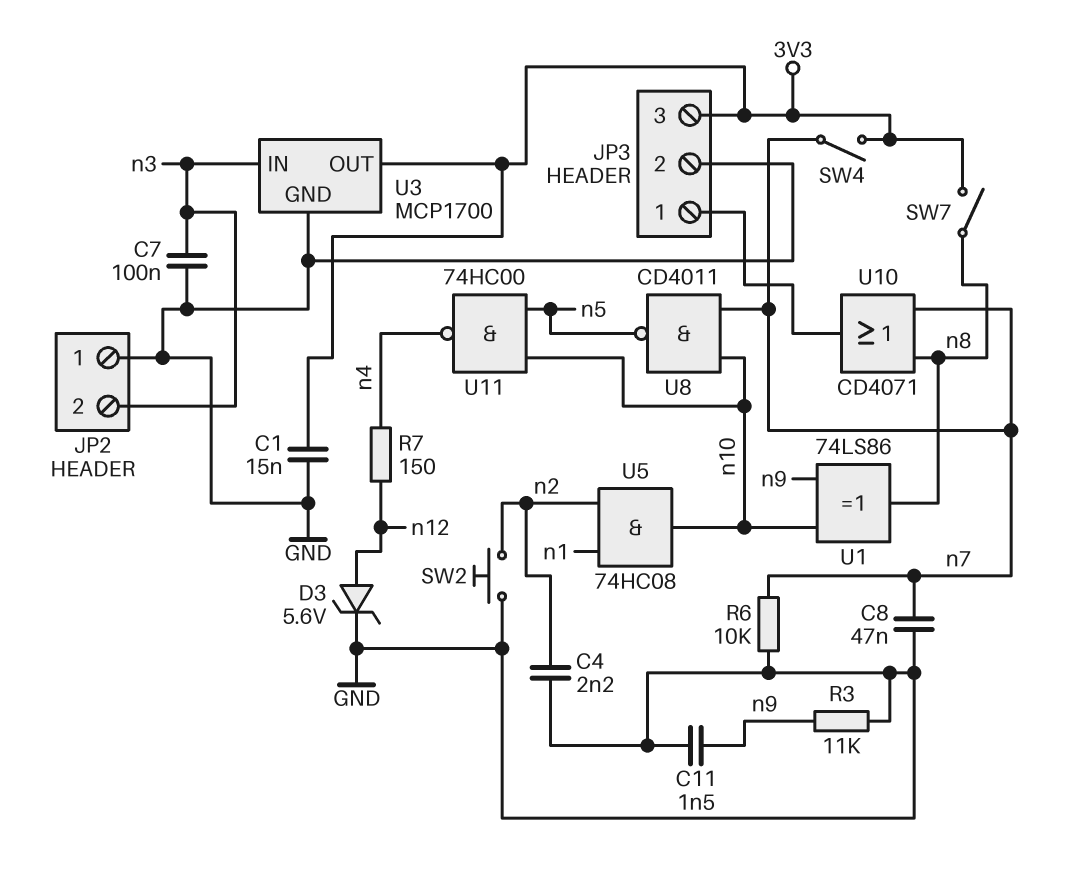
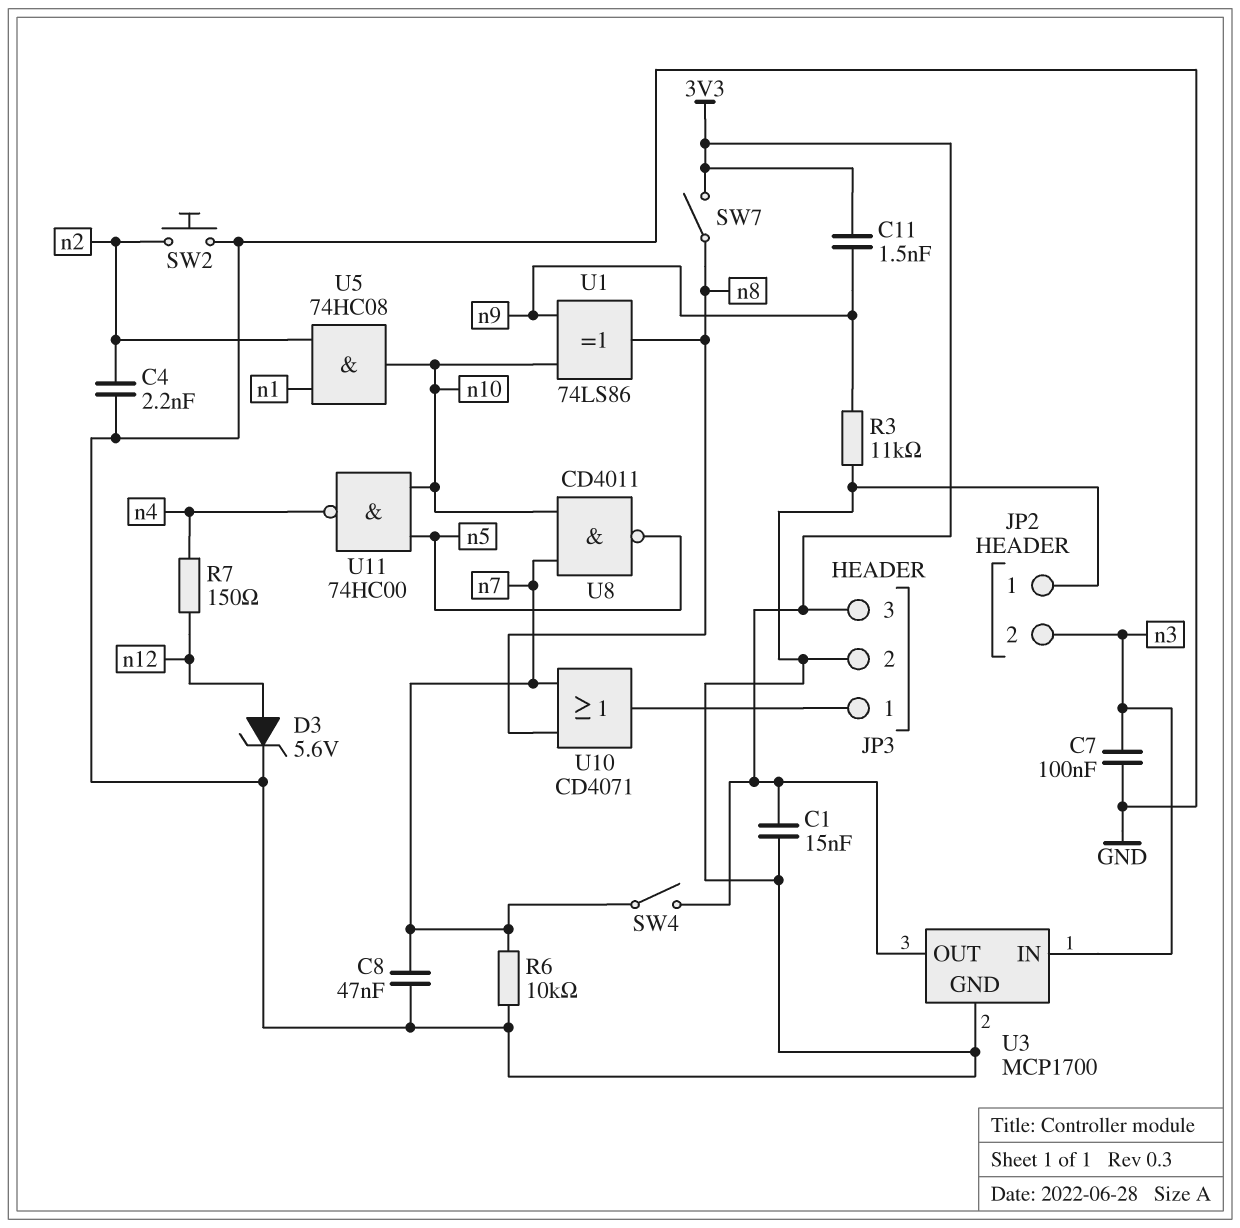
C11: 1.5nF (GND, n9) -> 1.5nF (3V3, n9)

